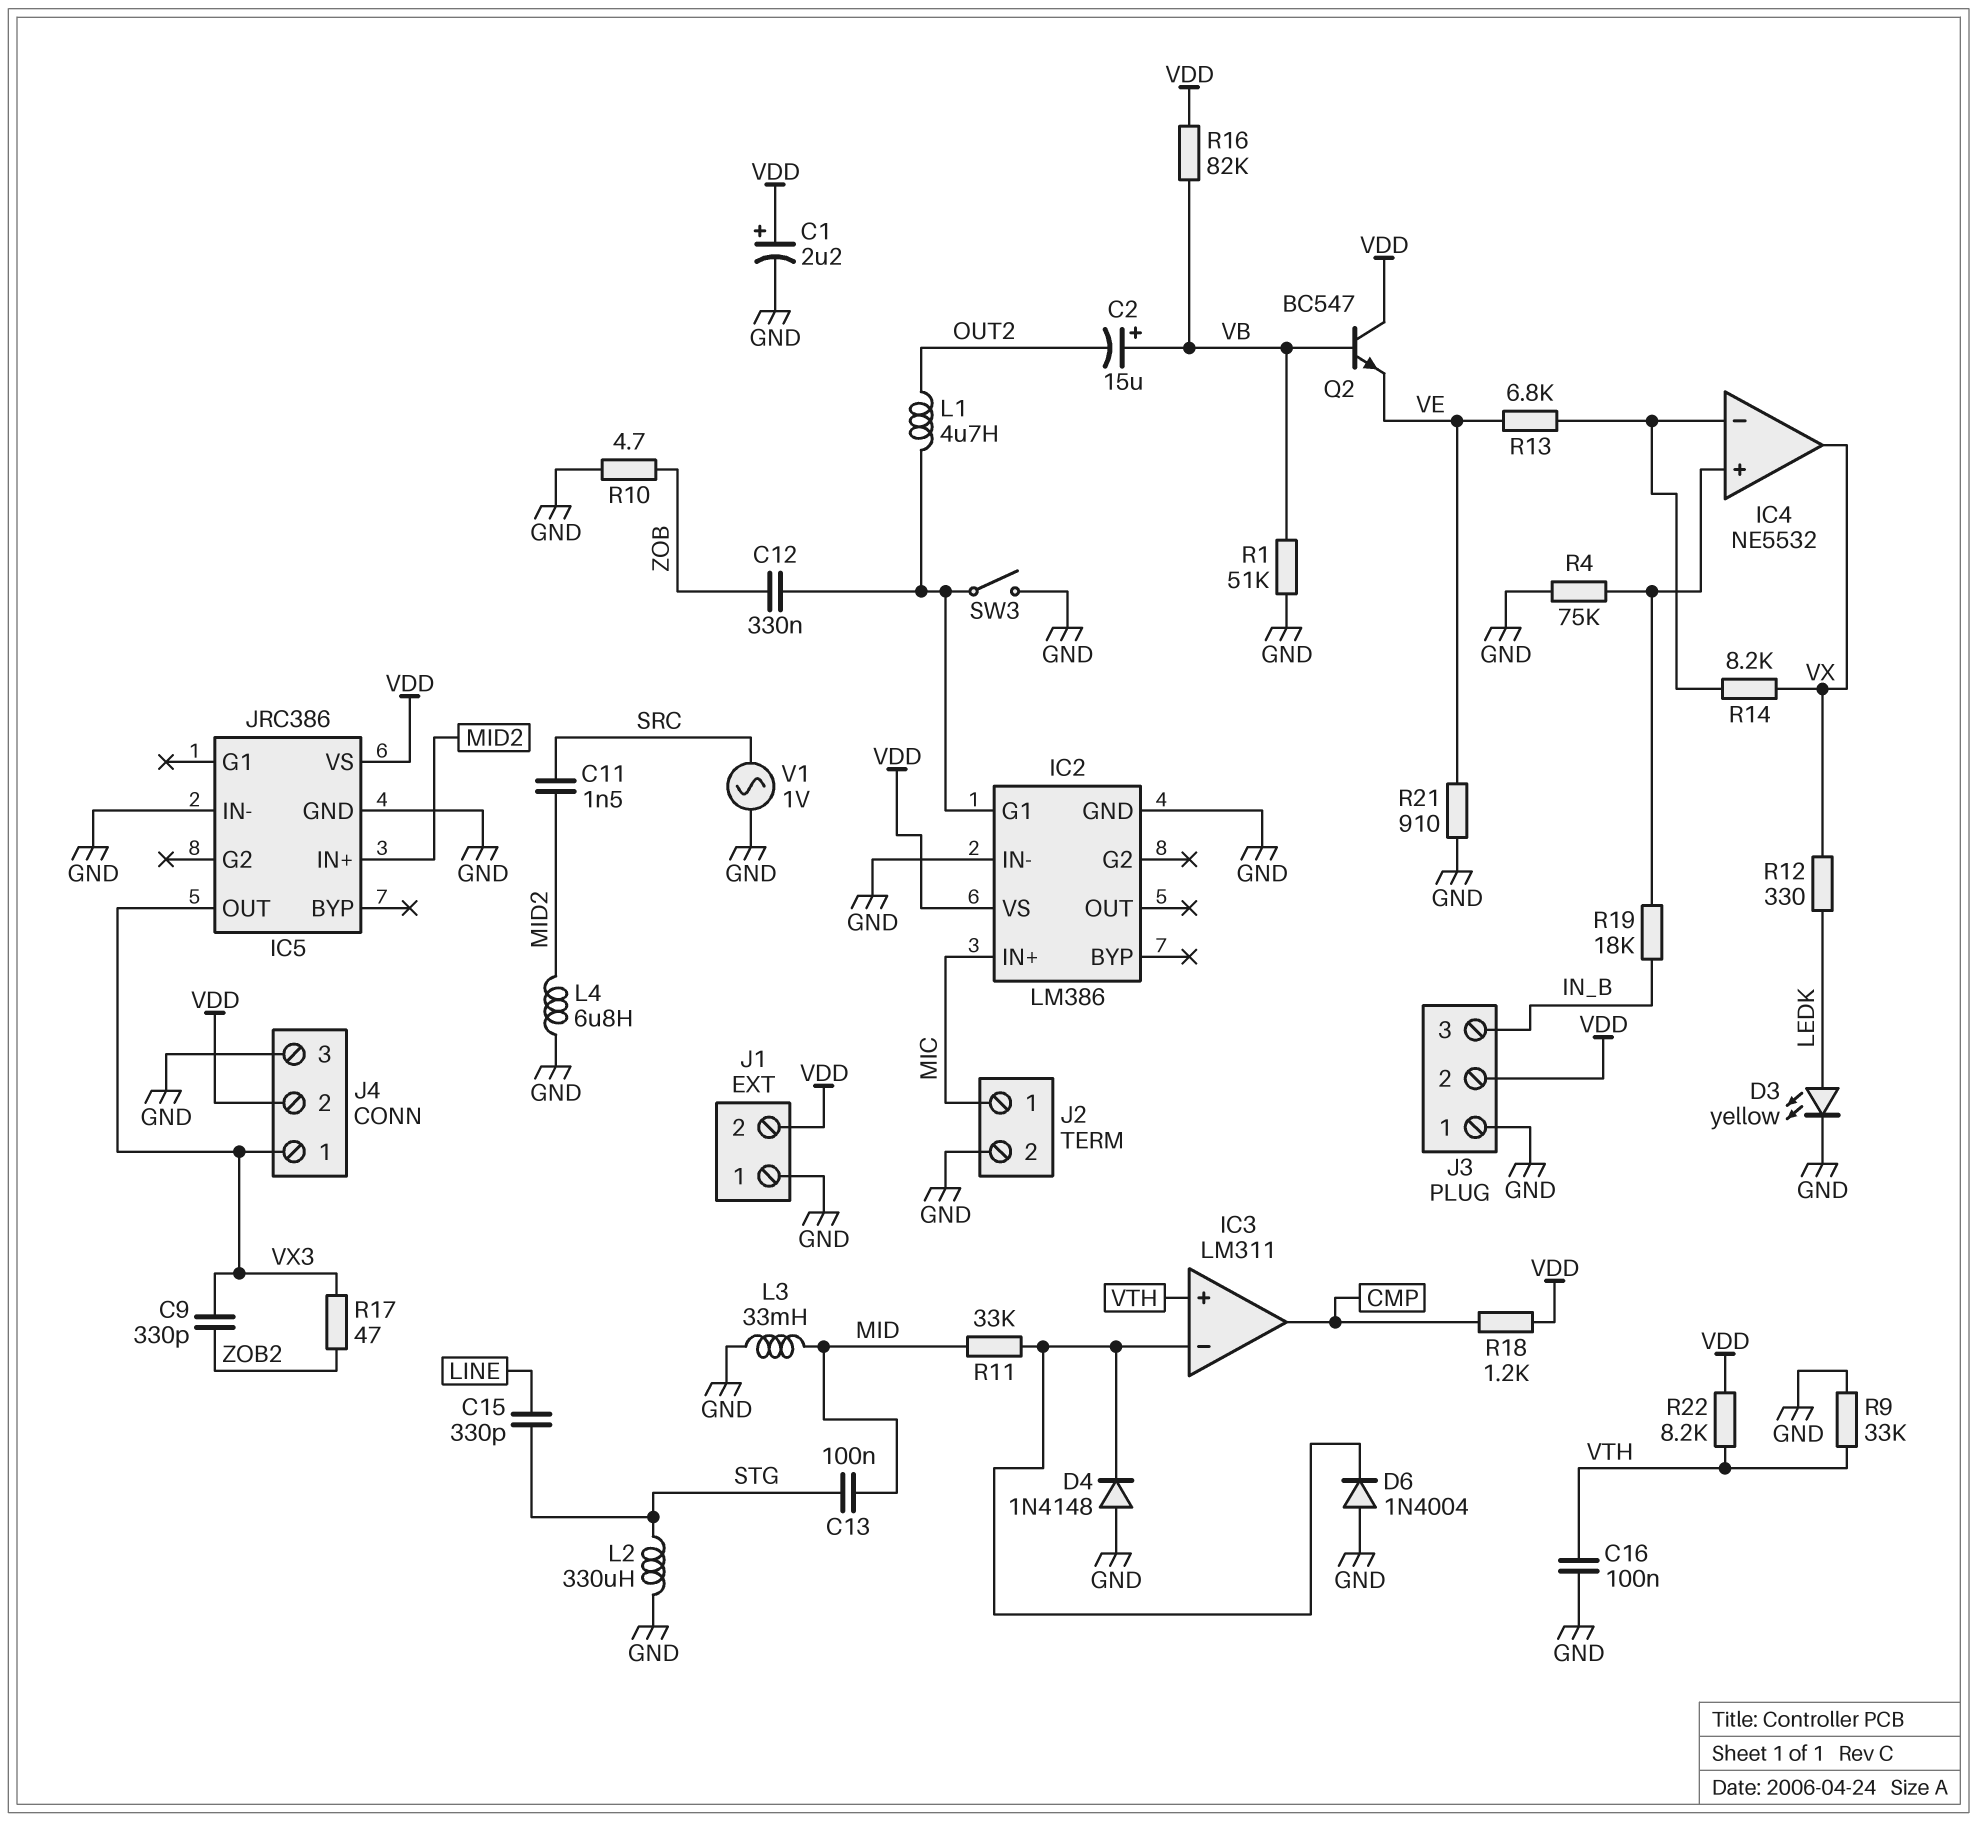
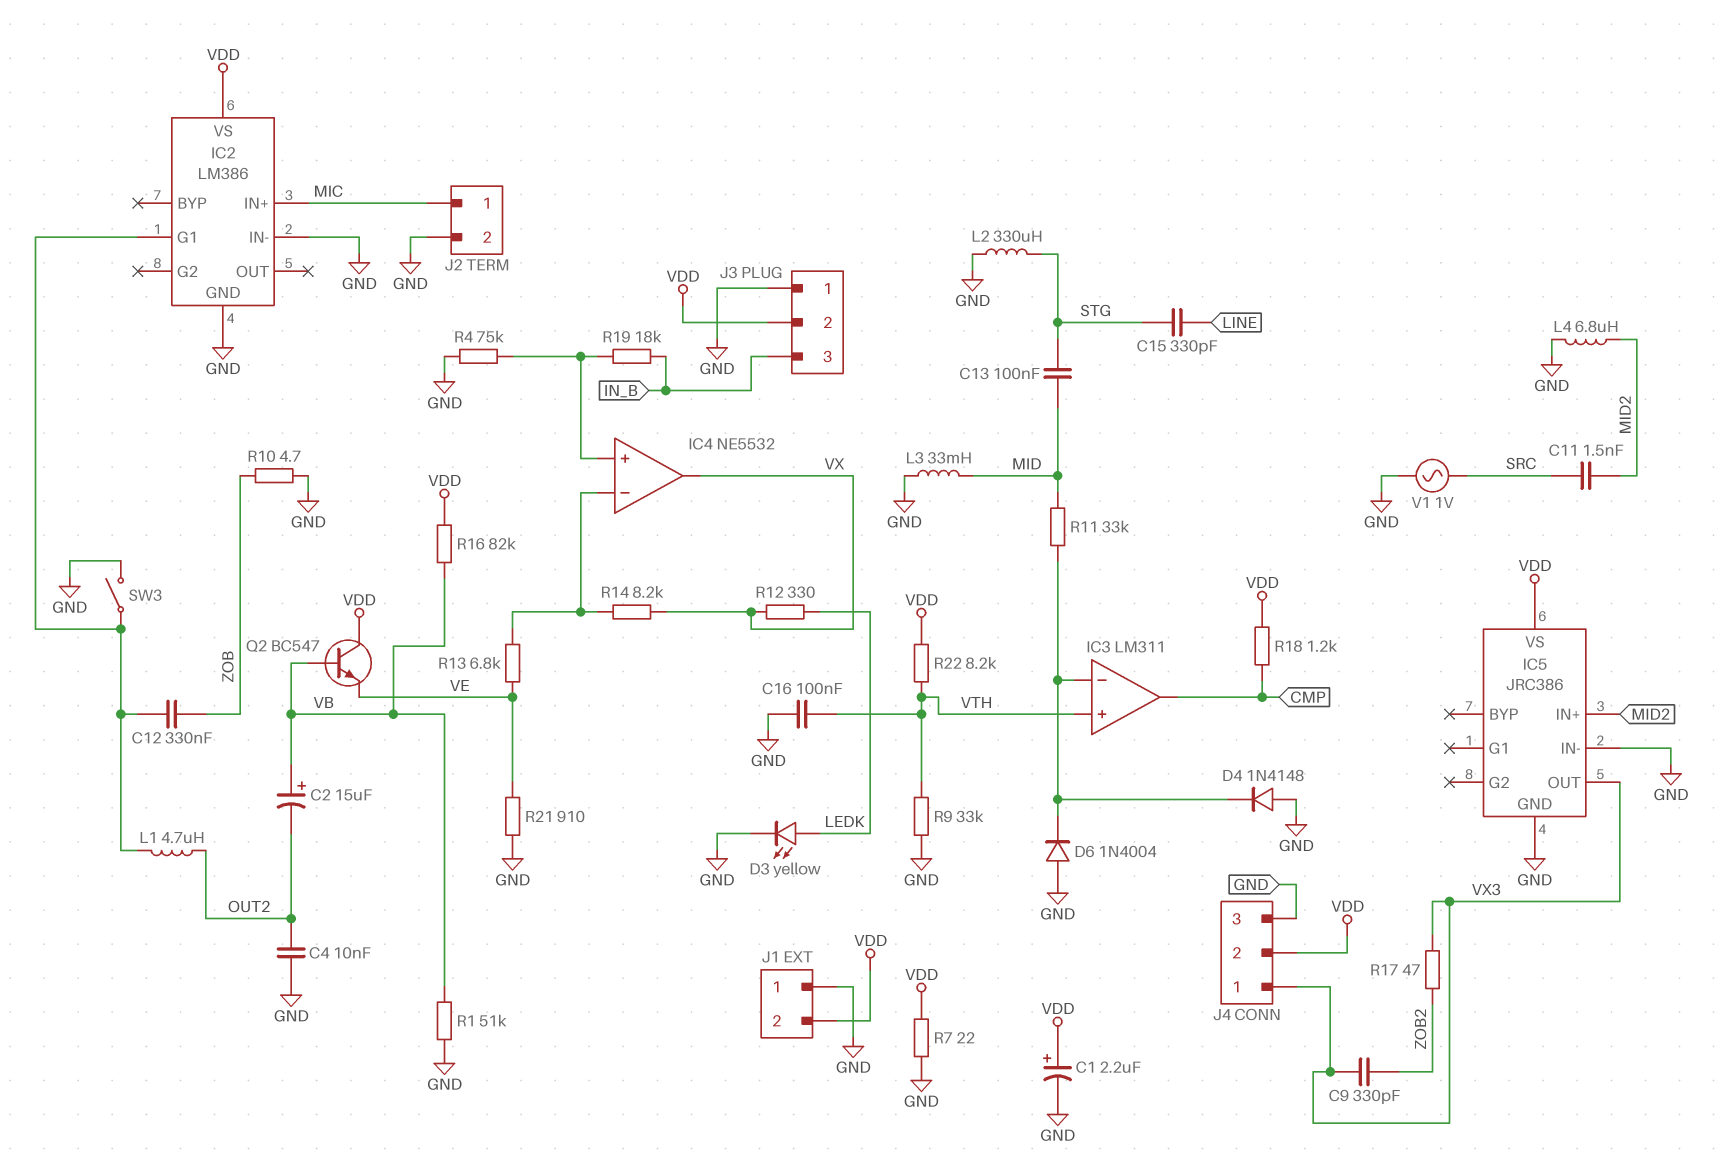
C4: none -> 10nF (GND, OUT2)
R7: none -> 22 (GND, VDD)

